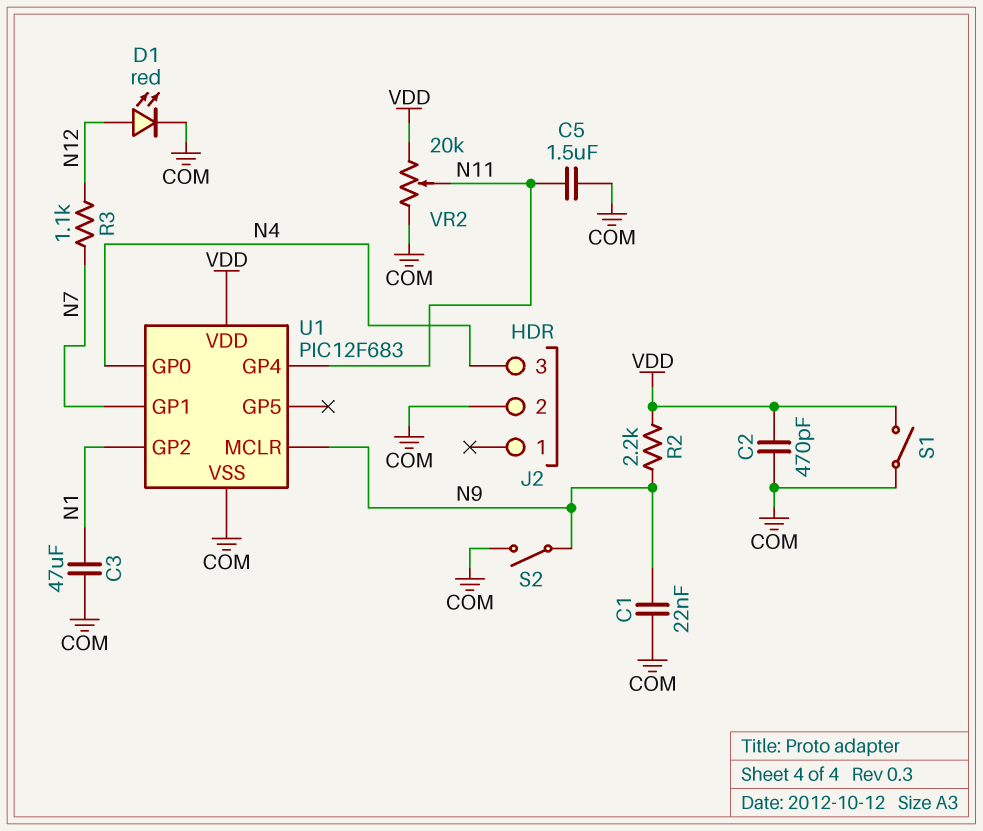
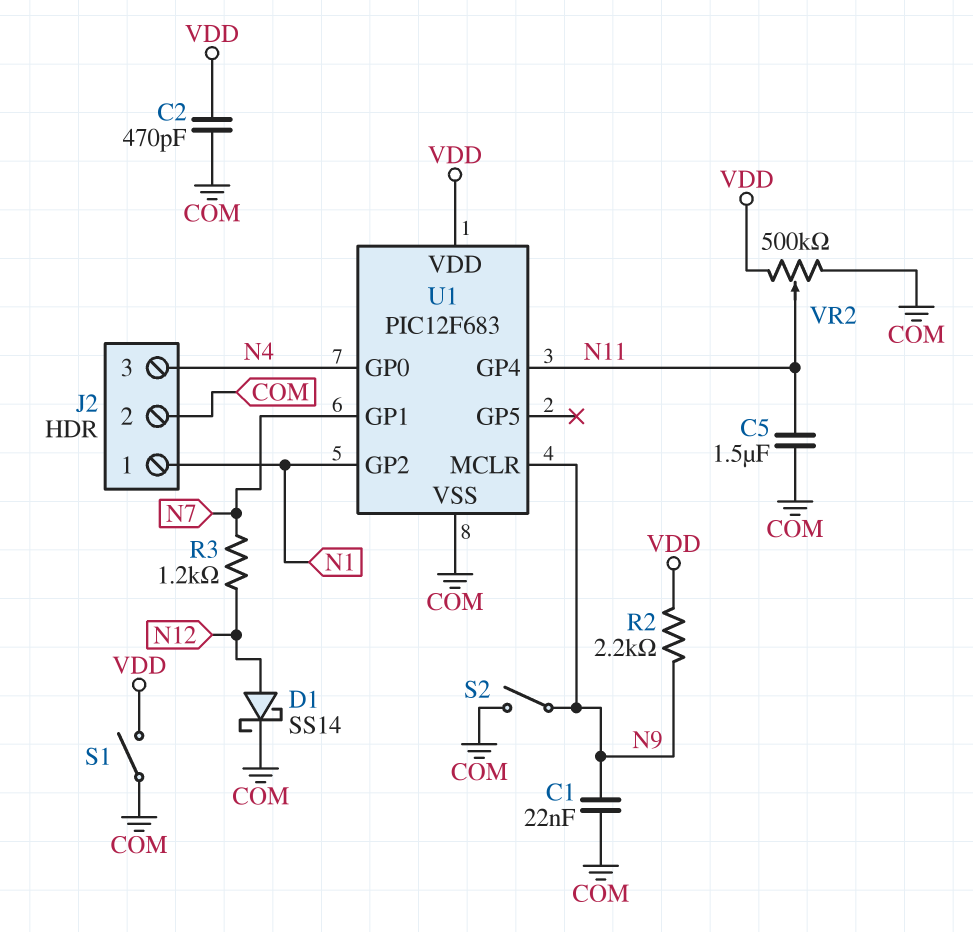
C3: 47uF (COM, N1) -> none
D1: LED red (A N12, K COM) -> schottky SS14 (A N12, K COM)
J2 pin 1: none -> N1
R3: 1.1k (N7, N12) -> 1.2k (N7, N12)
VR2: 20k (COM, VDD, wiper N11) -> 500k (COM, VDD, wiper N11)

